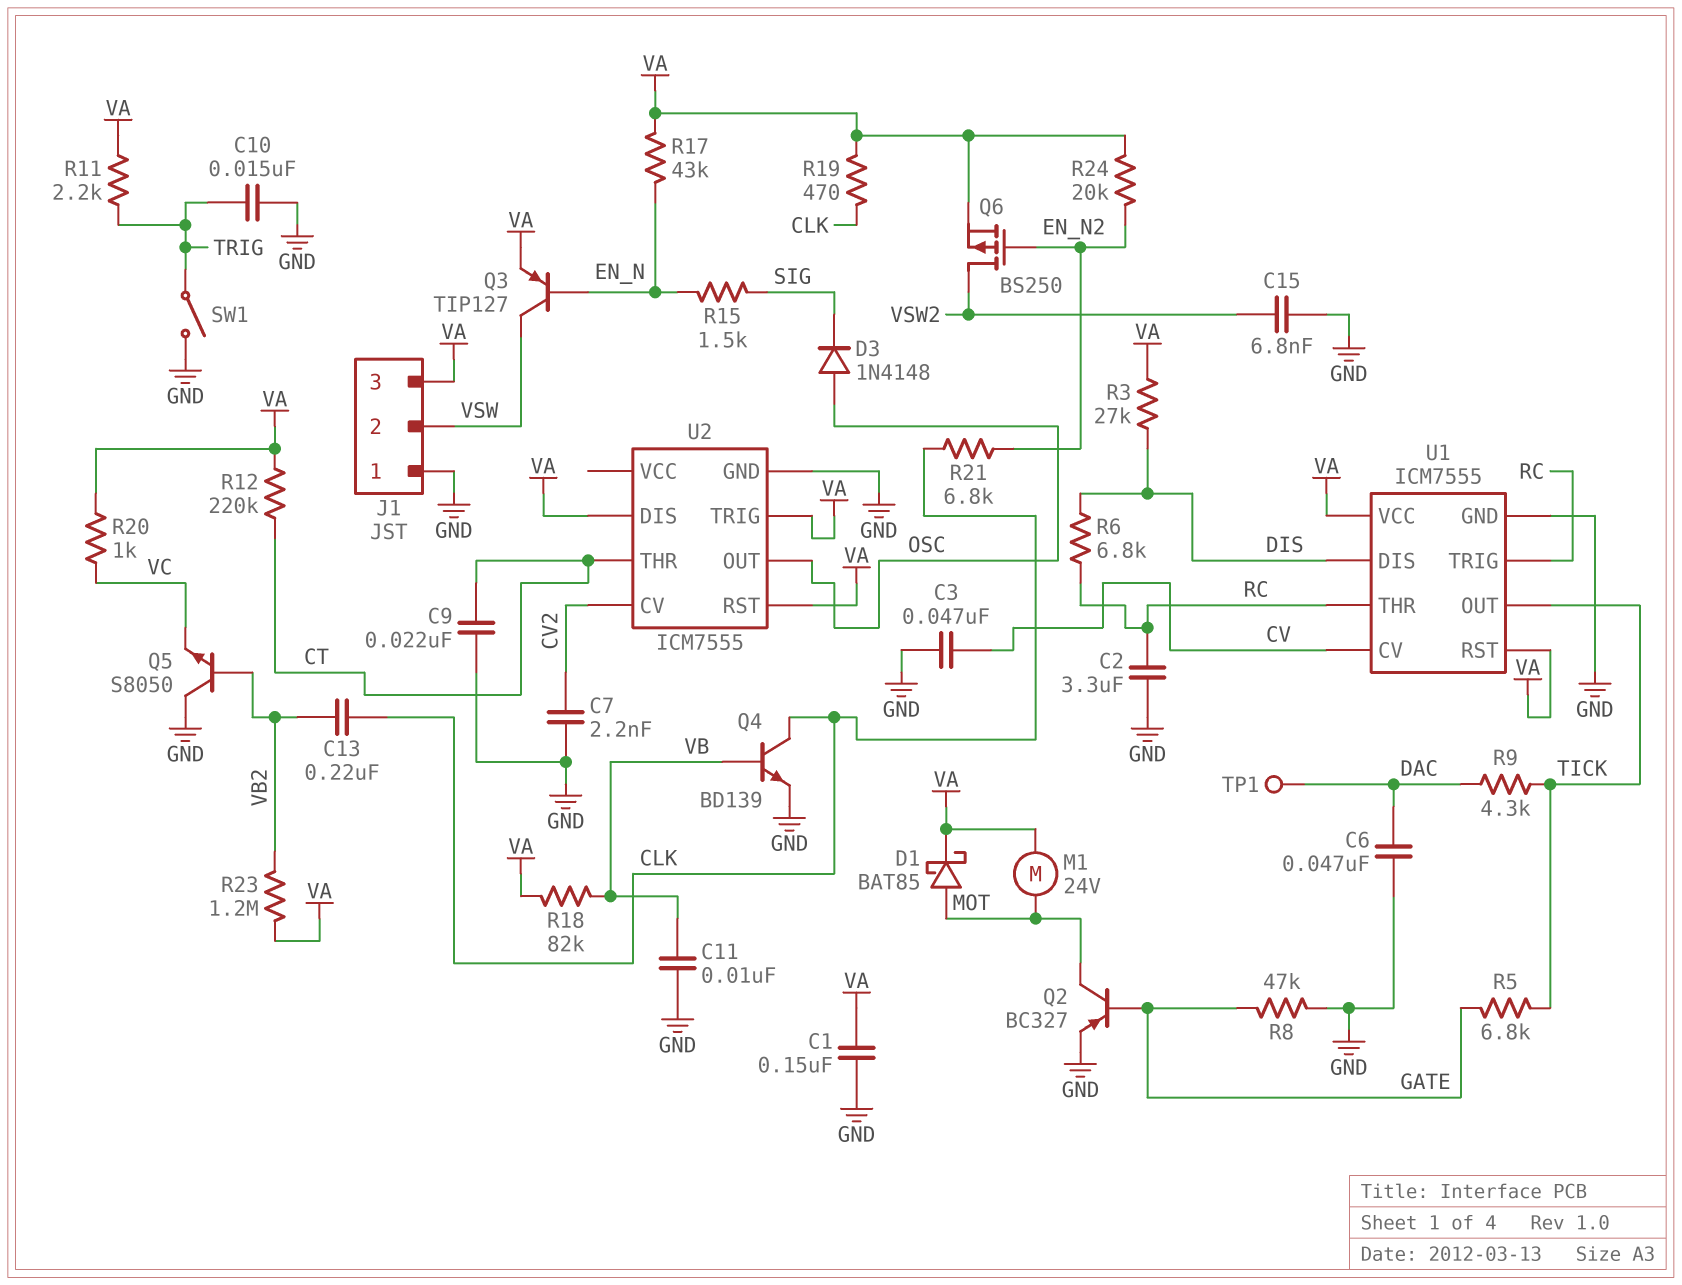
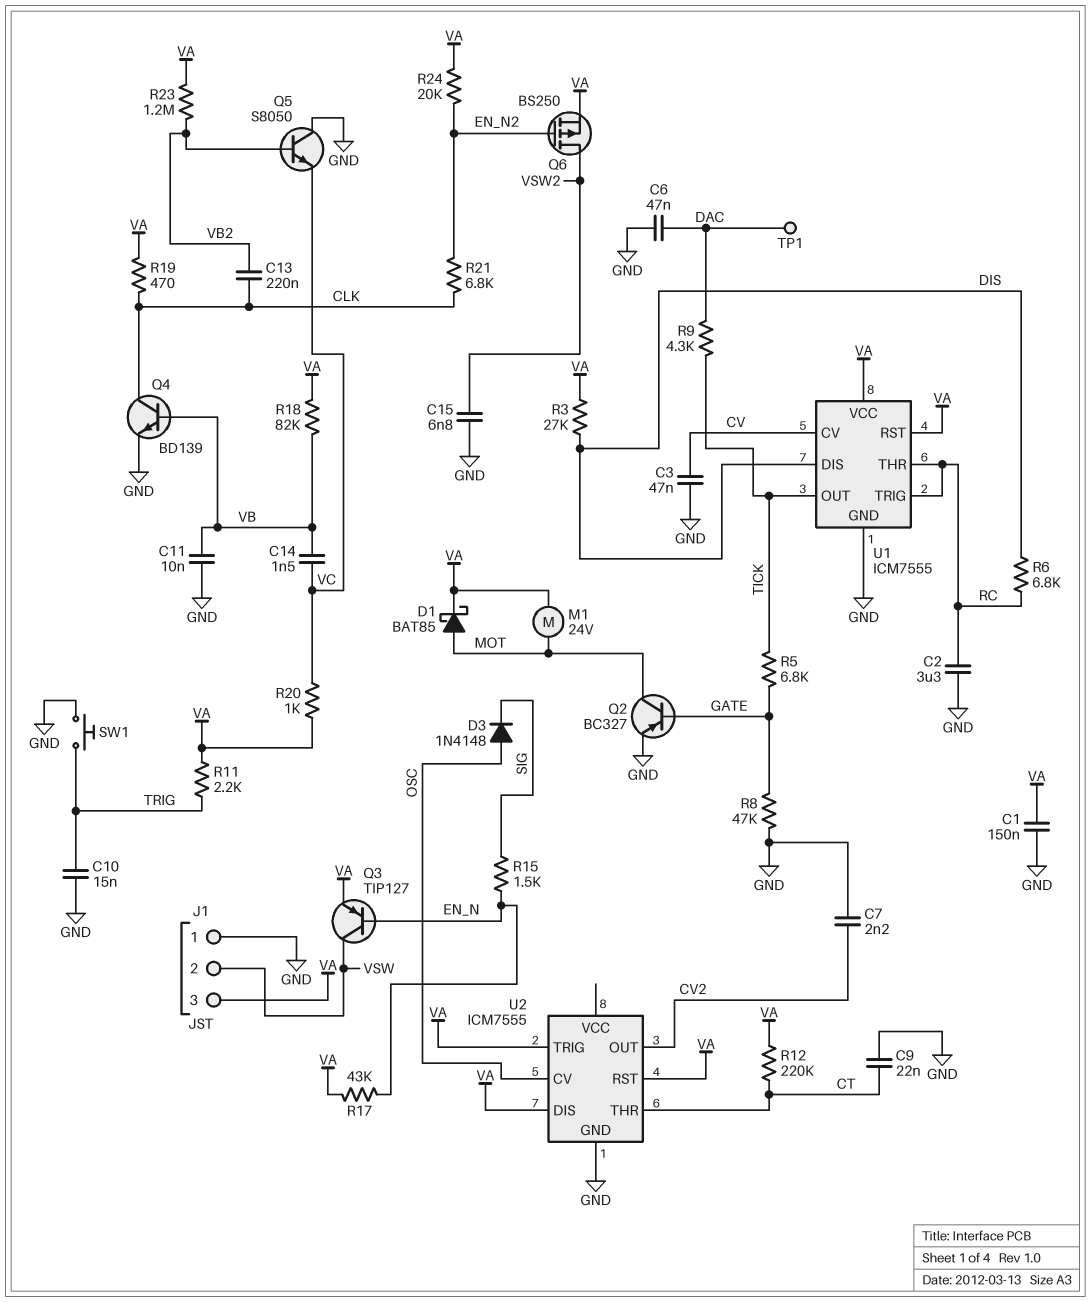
C14: none -> 1.5nF (VB, VC)
SW1: switch (GND, TRIG) -> button (GND, TRIG)
U2 pin CV: CV2 -> OSC
U2 pin OUT: OSC -> CV2

